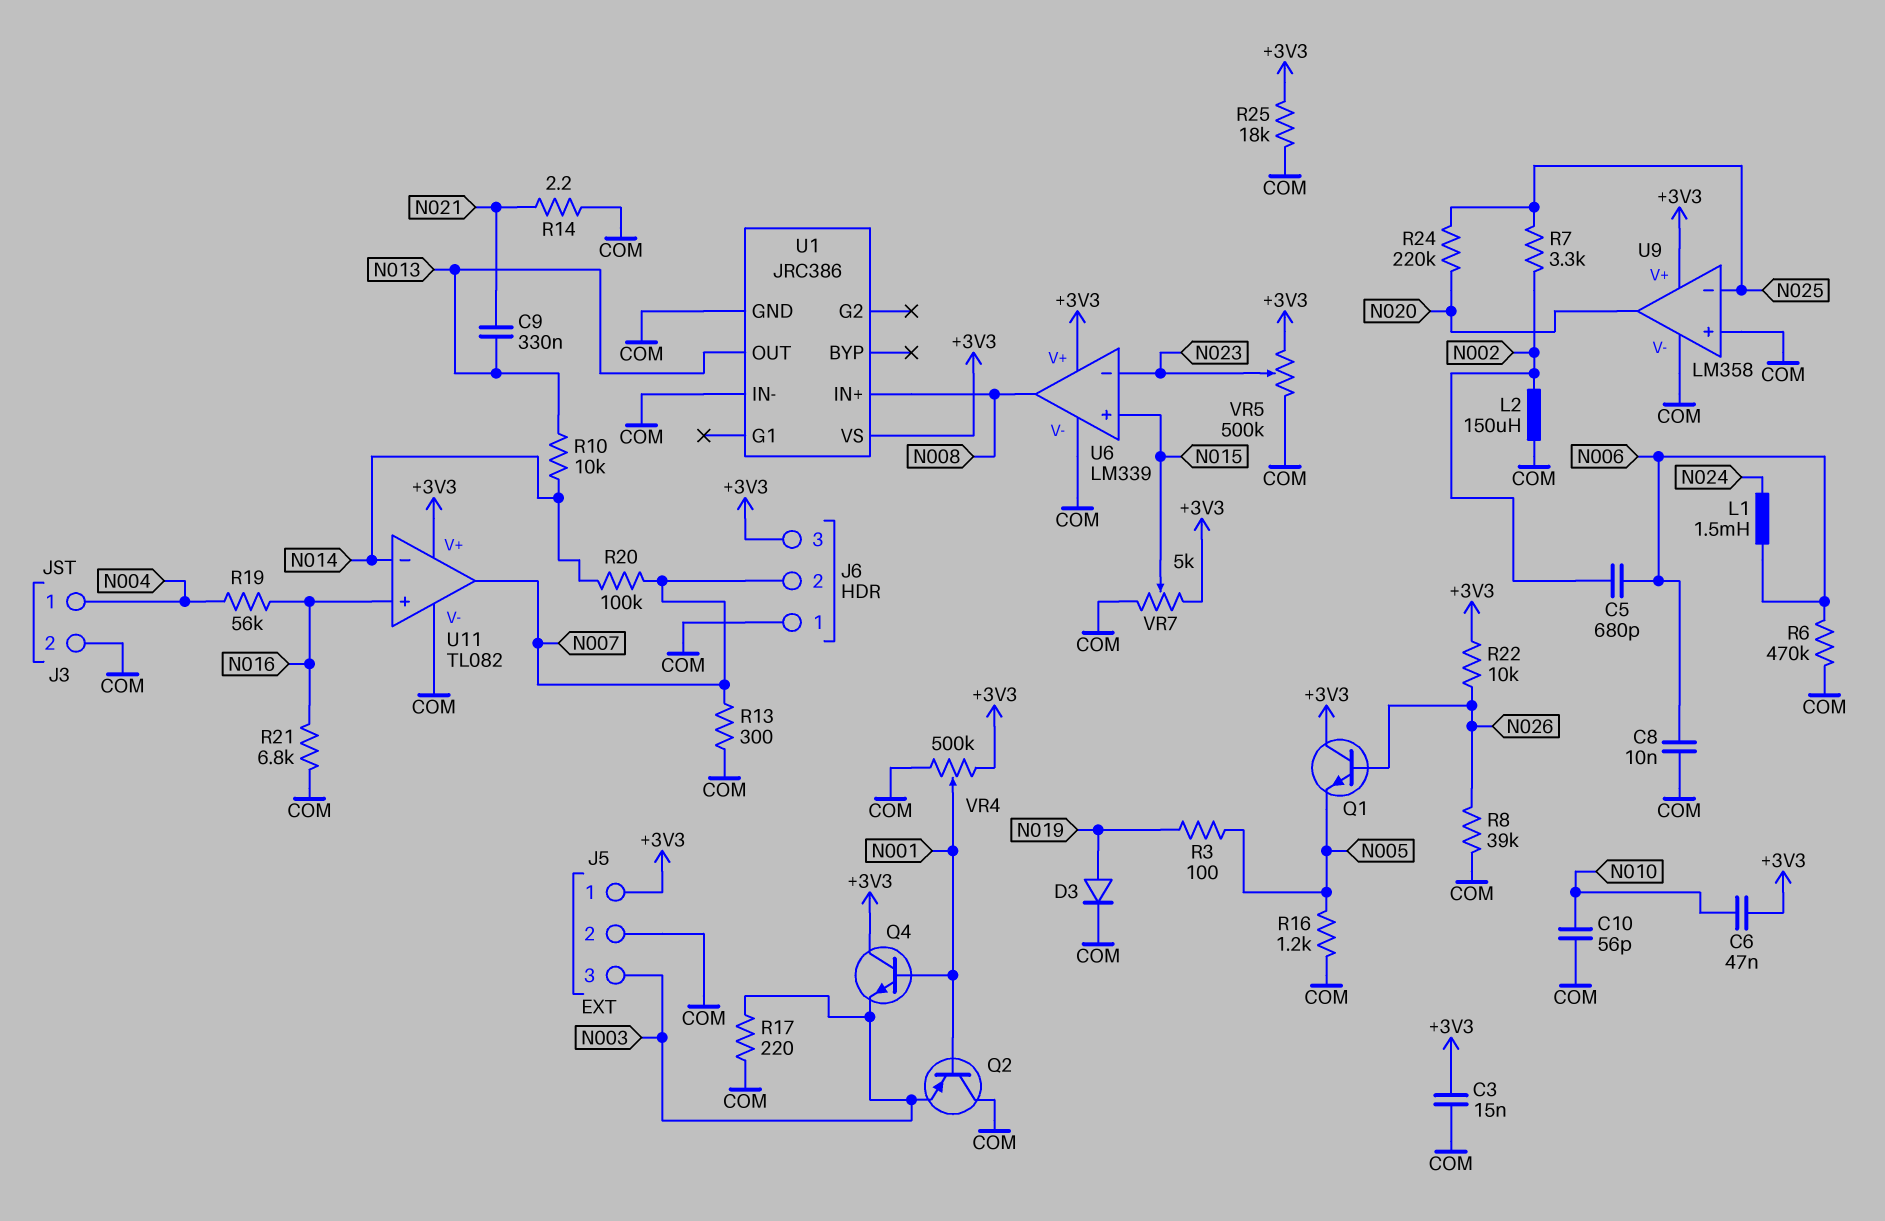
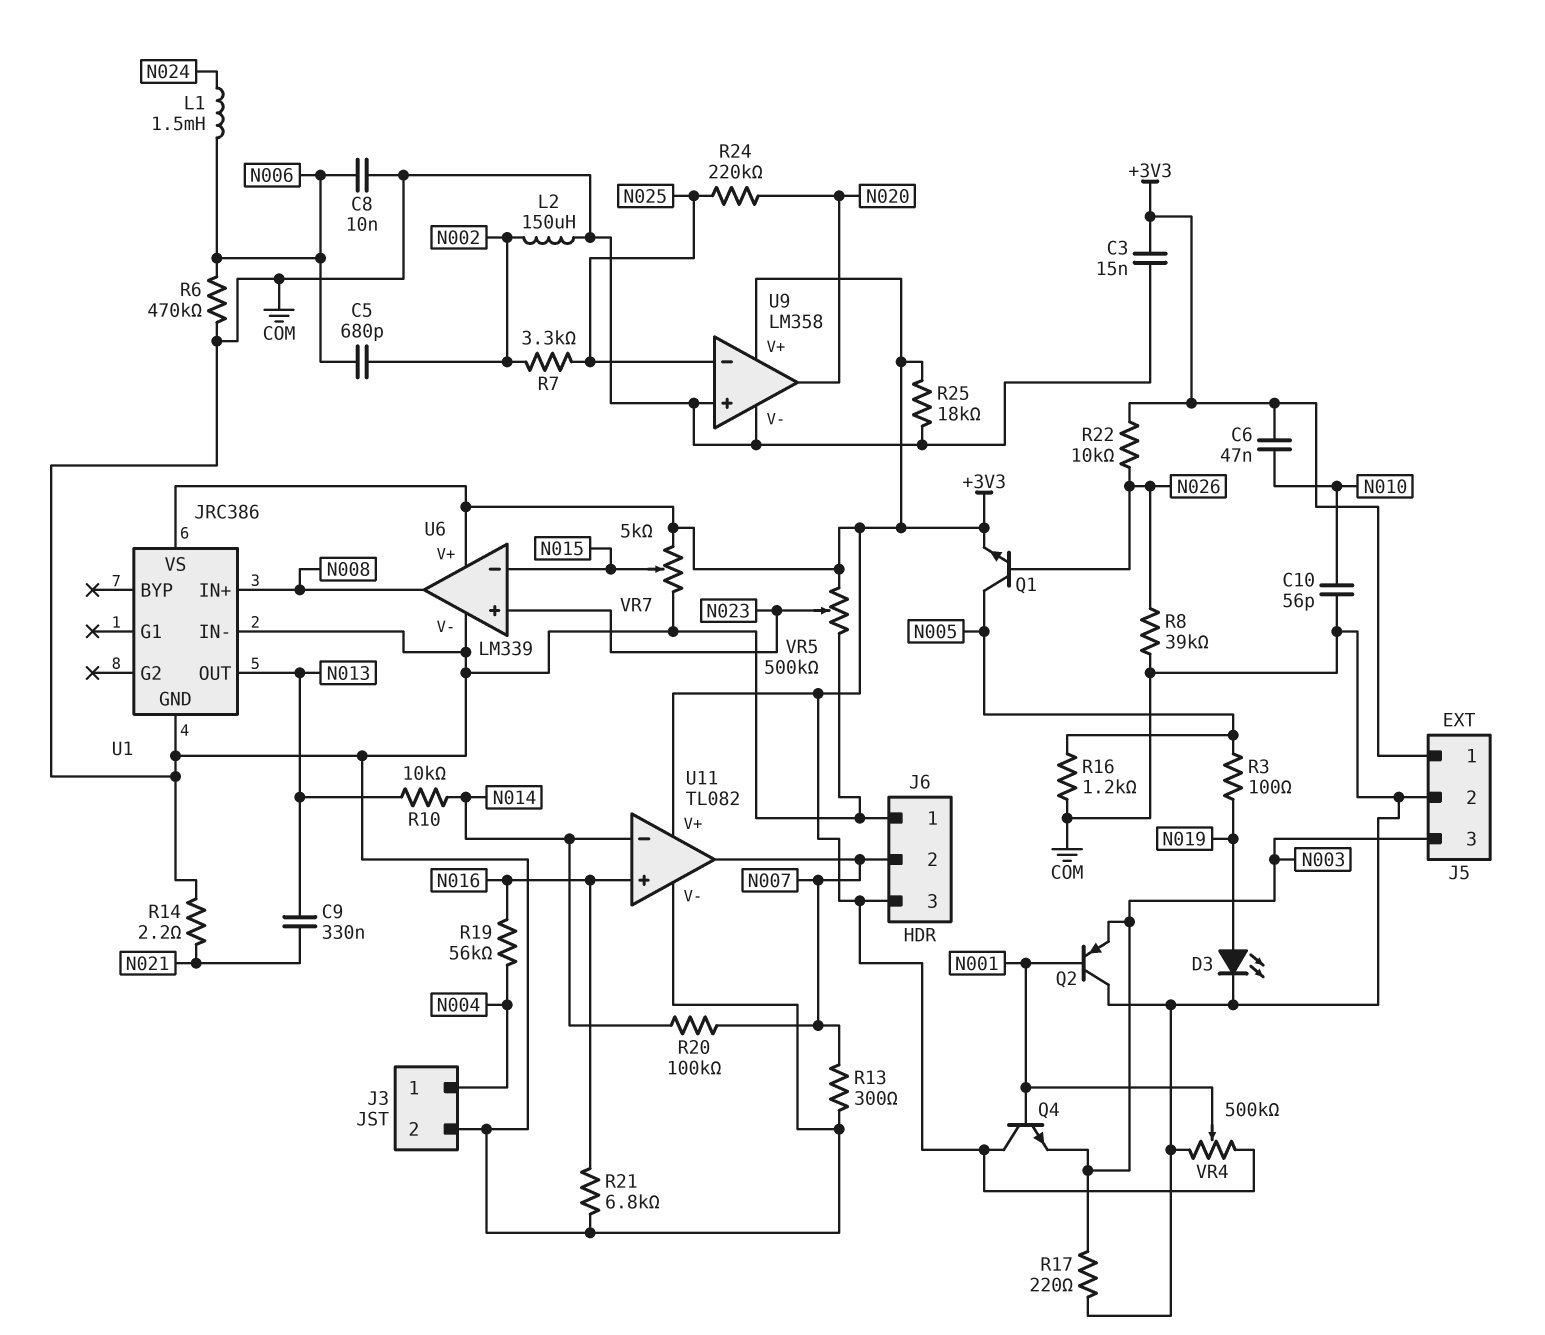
D3: diode (A N019, K COM) -> LED (A N019, K COM)
Q1: NPN (B N026, C +3V3, E N005) -> NPN (B N026, C N005, E +3V3)
U6 pin in+: N015 -> N023
U6 pin in-: N023 -> N015

